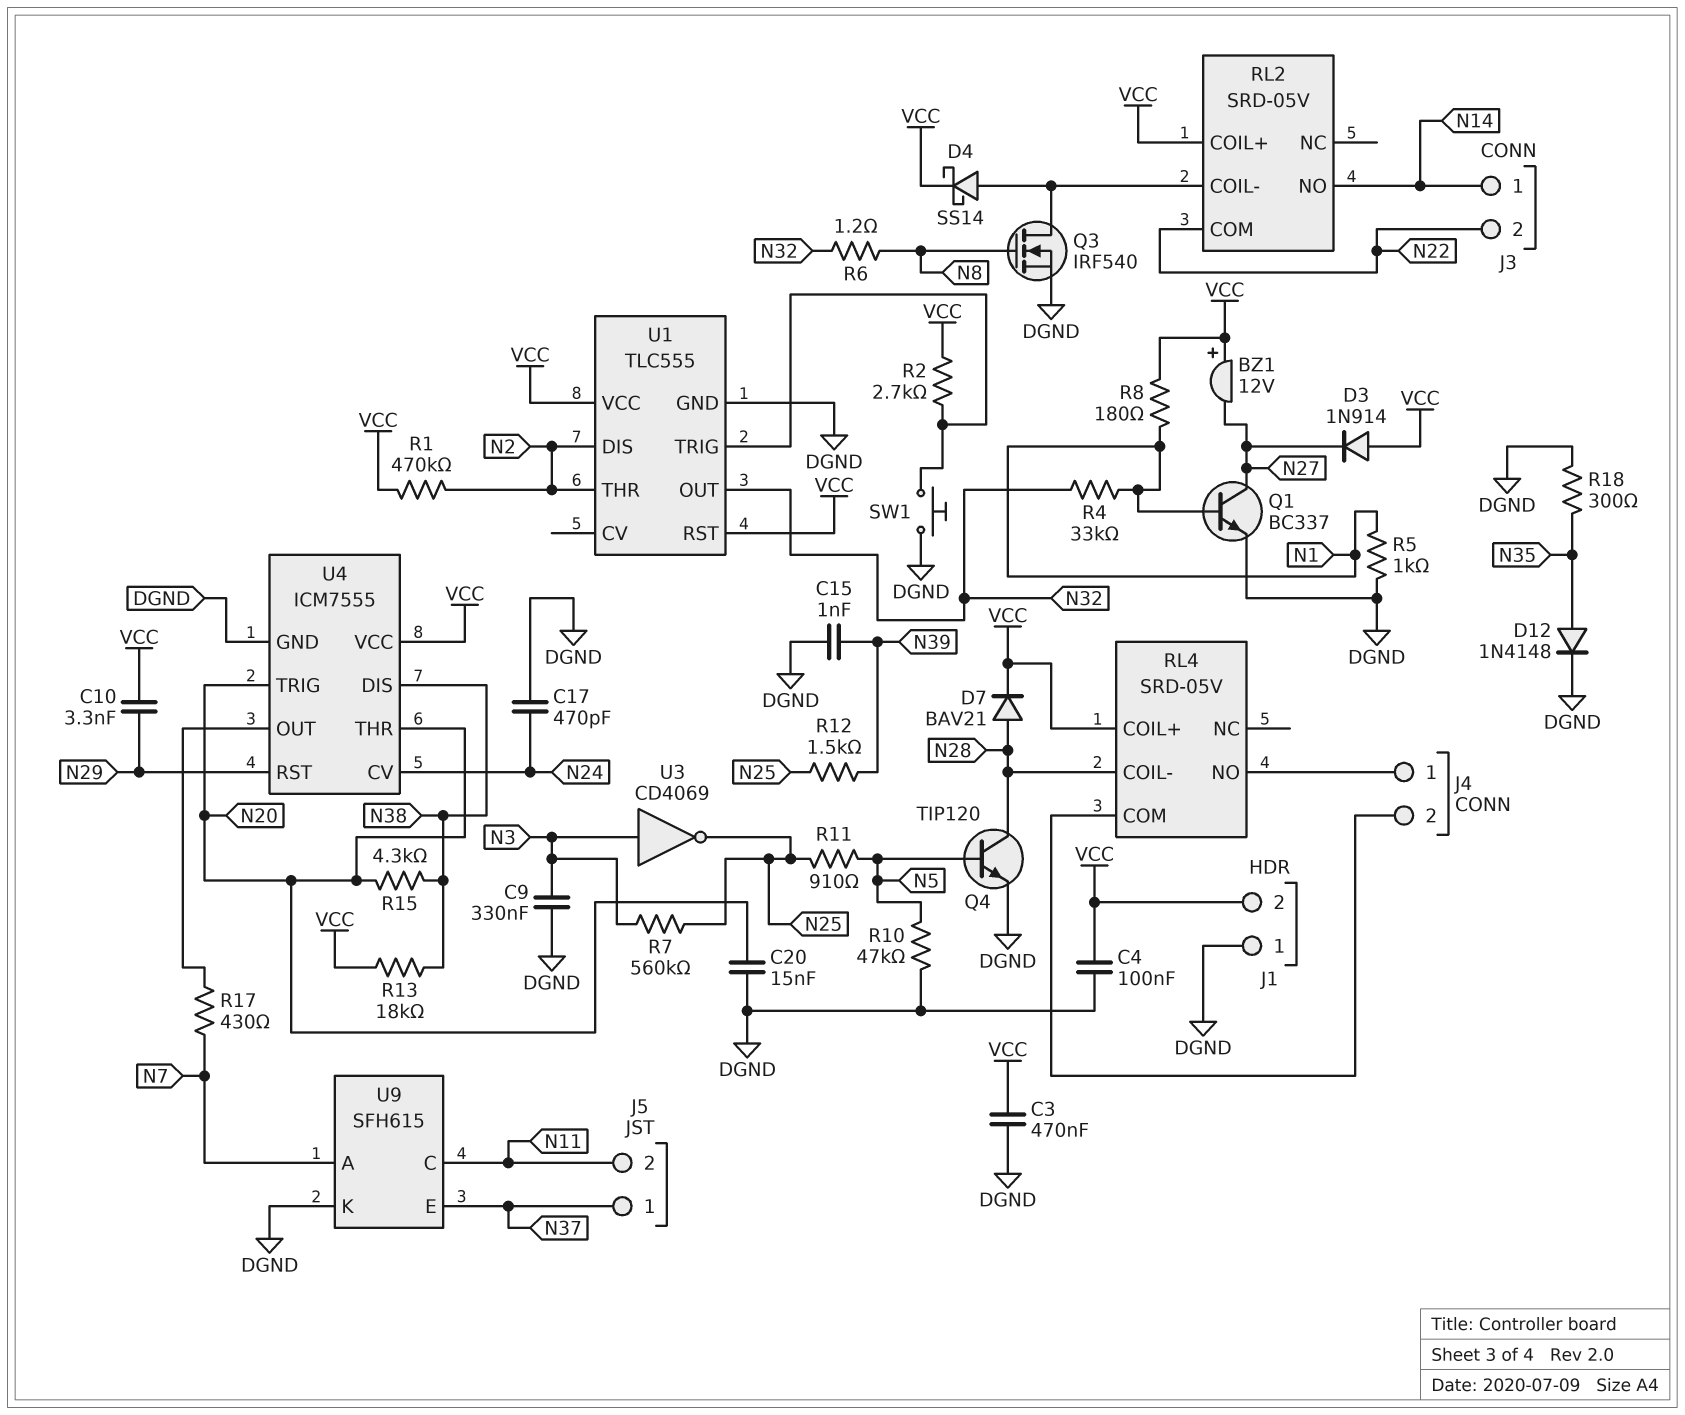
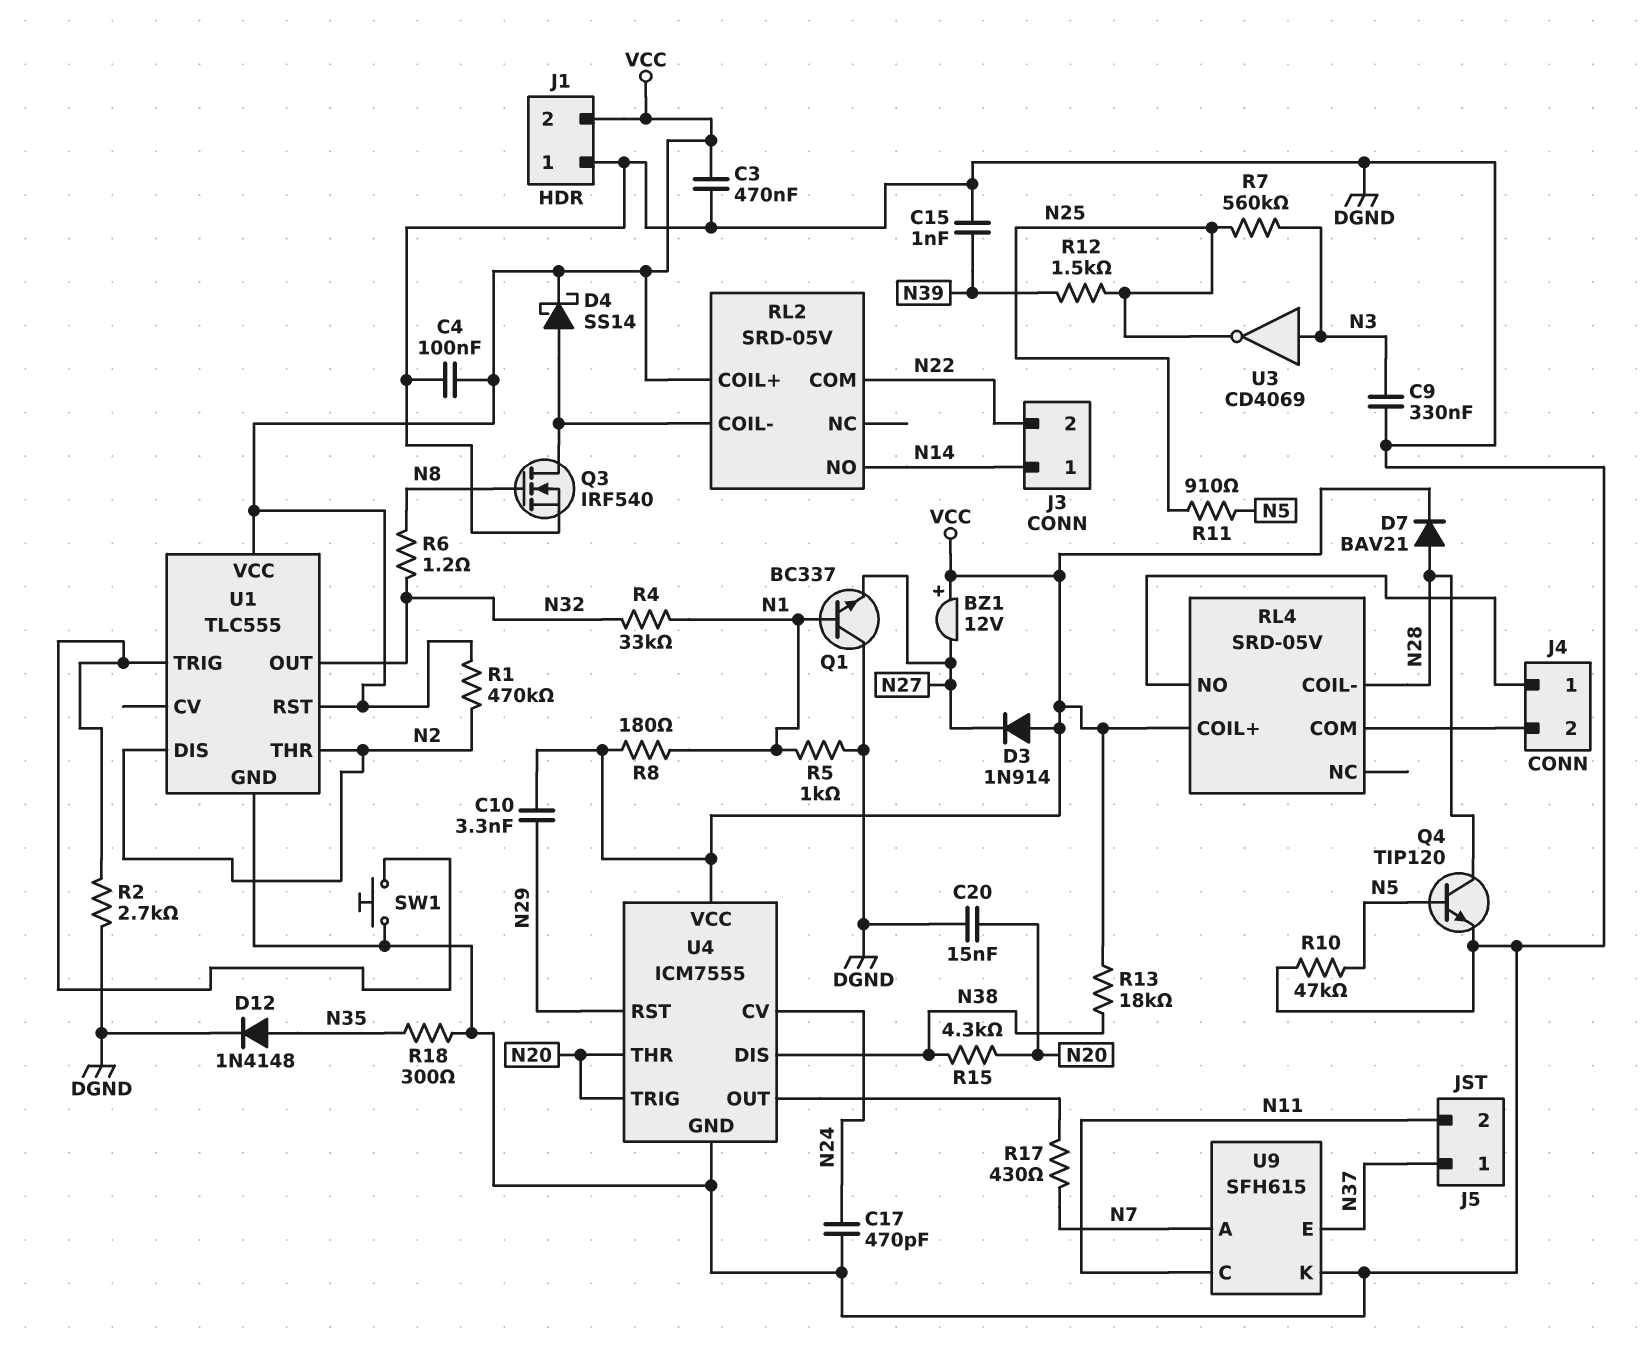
Q1: NPN BC337 (B N1, C N27, E DGND) -> NPN BC337 (B N1, C DGND, E N27)
R2: 2.7k (U1/TRIG, VCC) -> 2.7k (DGND, U1/TRIG)

